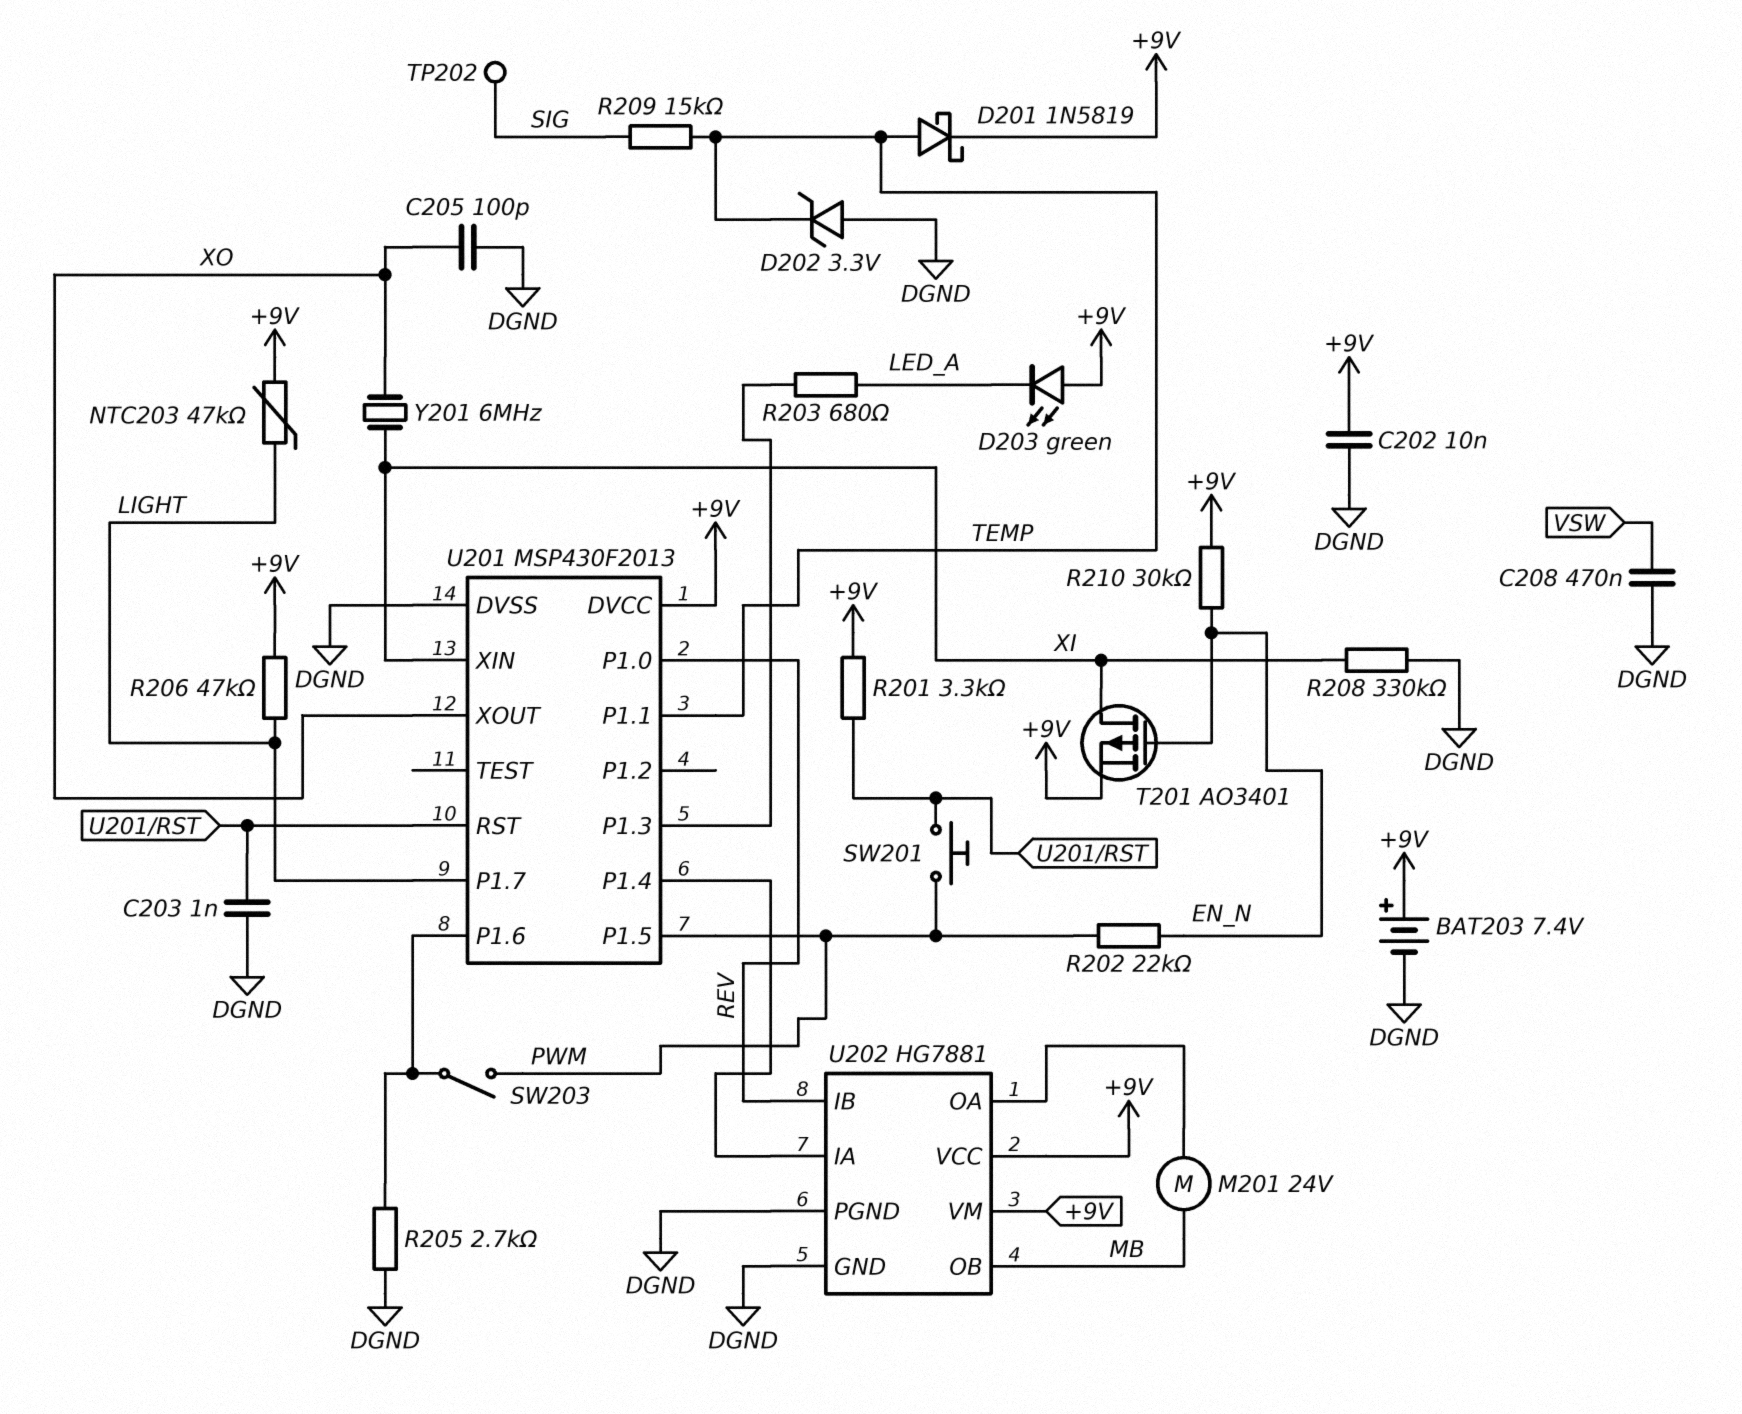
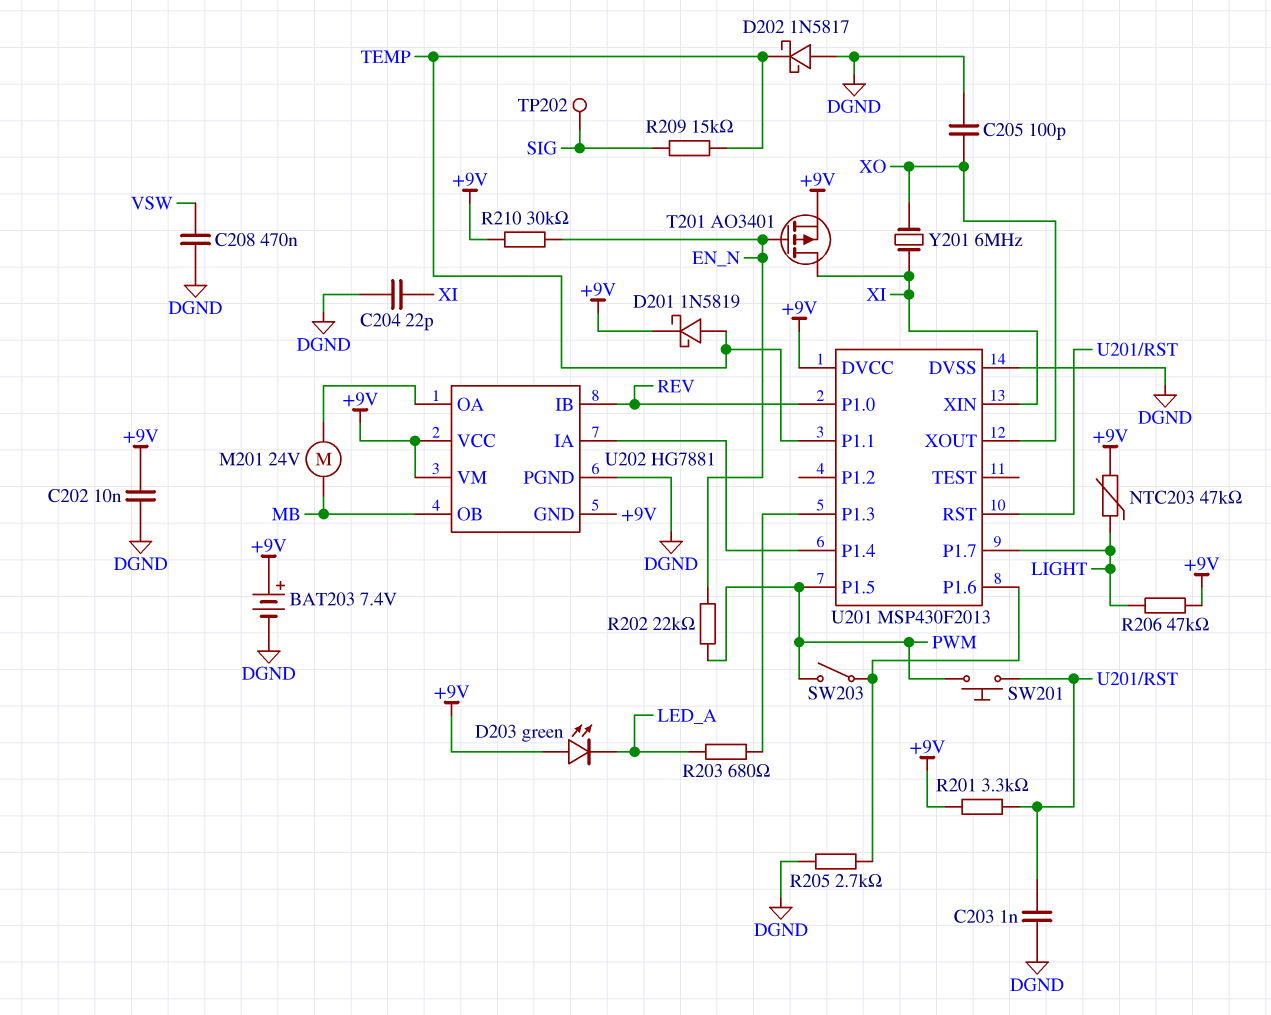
C204: none -> 22pF (DGND, XI)
D202: zener 3.3V (A DGND, K TEMP) -> schottky 1N5817 (A DGND, K TEMP)
R208: 330k (DGND, XI) -> none
U202 pin GND: DGND -> +9V

